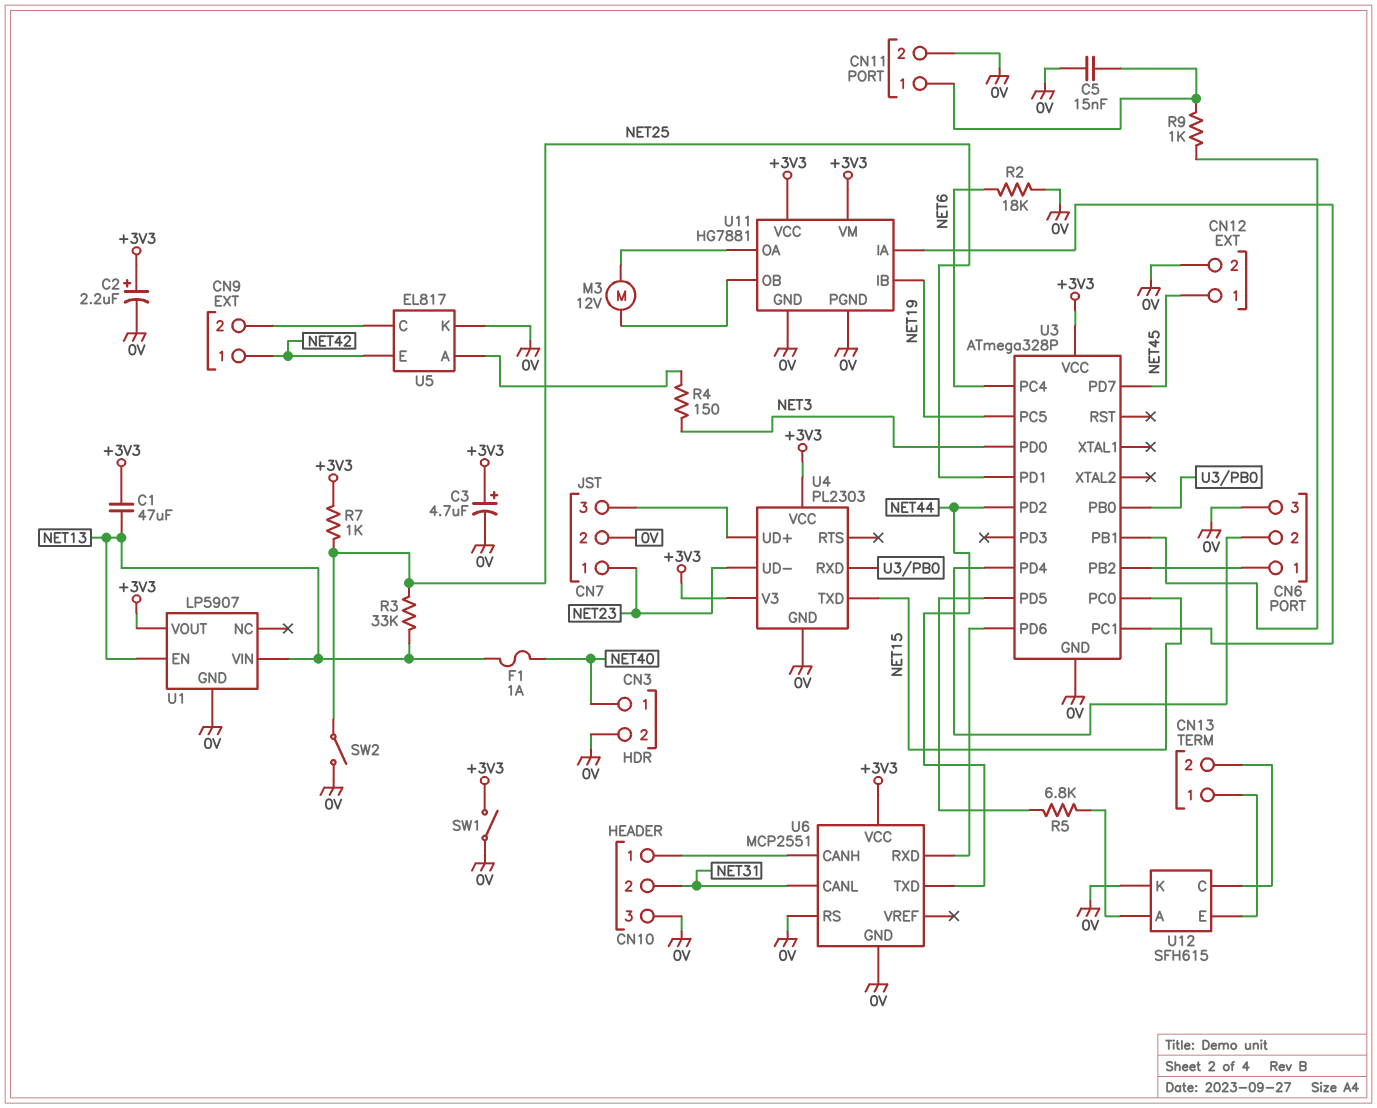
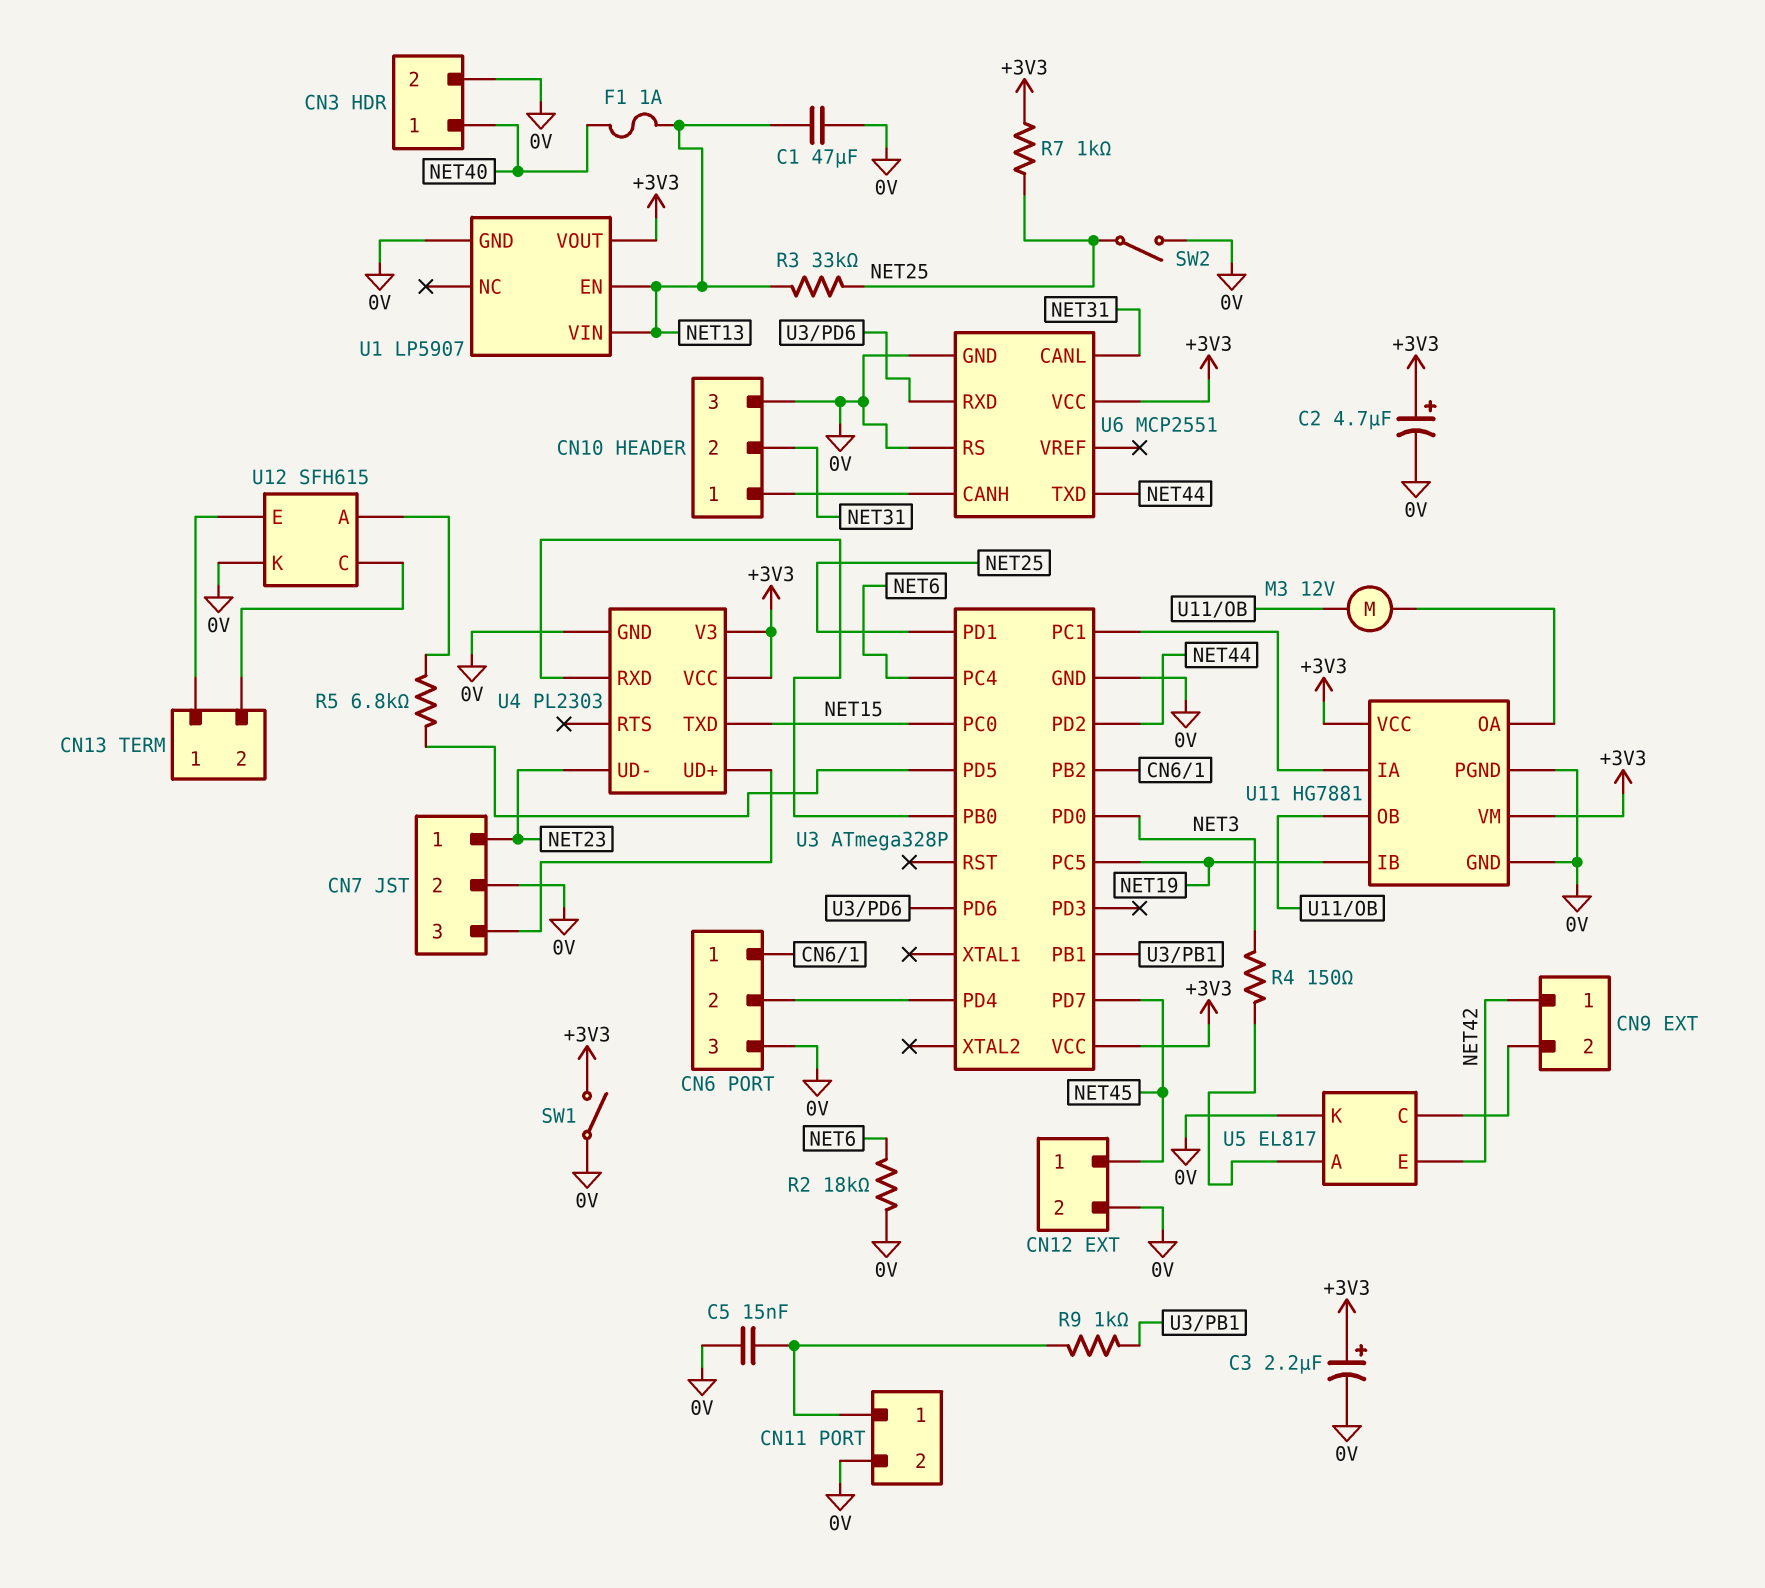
C1: 47uF (+3V3, NET13) -> 47uF (0V, NET13)
C2: 2.2uF (plus +3V3, minus 0V) -> 4.7uF (plus +3V3, minus 0V)
C3: 4.7uF (plus +3V3, minus 0V) -> 2.2uF (plus +3V3, minus 0V)

